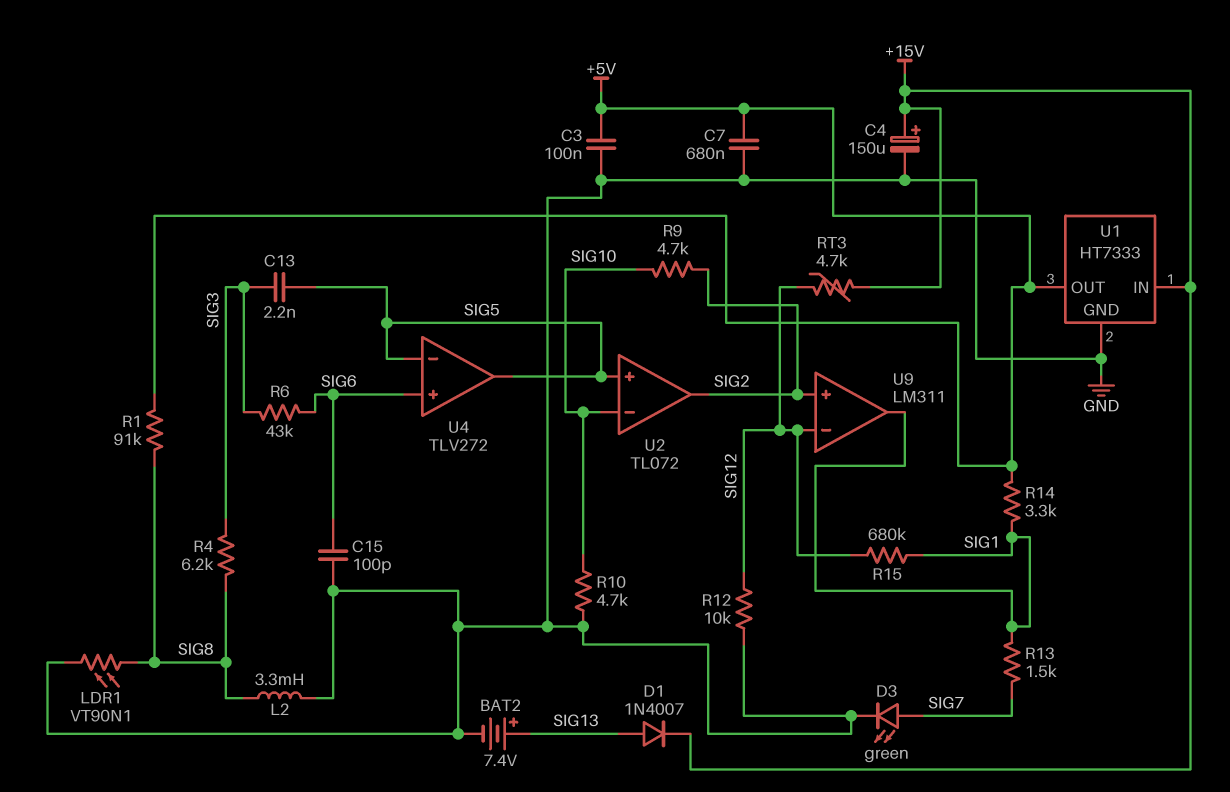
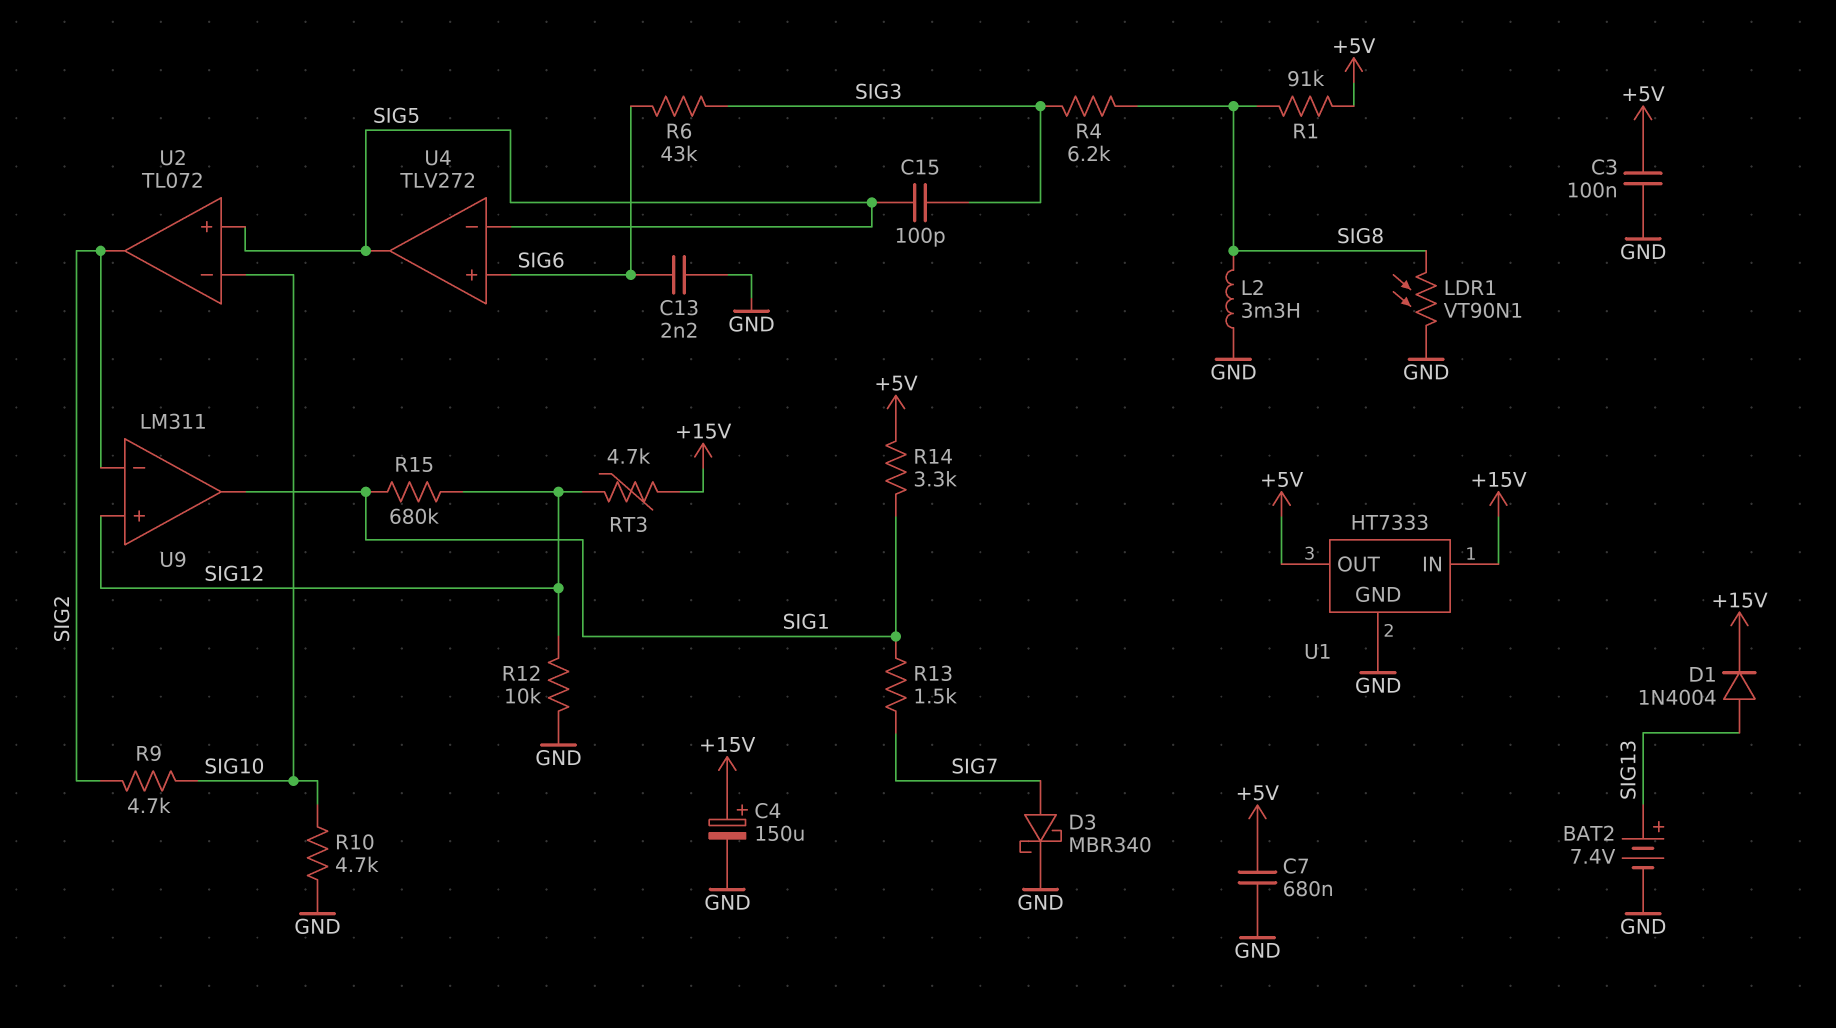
C13: 2.2nF (SIG3, SIG5) -> 2.2nF (GND, SIG6)
C15: 100pF (GND, SIG6) -> 100pF (SIG3, SIG5)
D1: diode 1N4007 (A SIG13, K +15V) -> diode 1N4004 (A SIG13, K +15V)
D3: LED green (A SIG7, K GND) -> schottky MBR340 (A SIG7, K GND)
U9 pin in+: SIG2 -> SIG12
U9 pin in-: SIG12 -> SIG2

